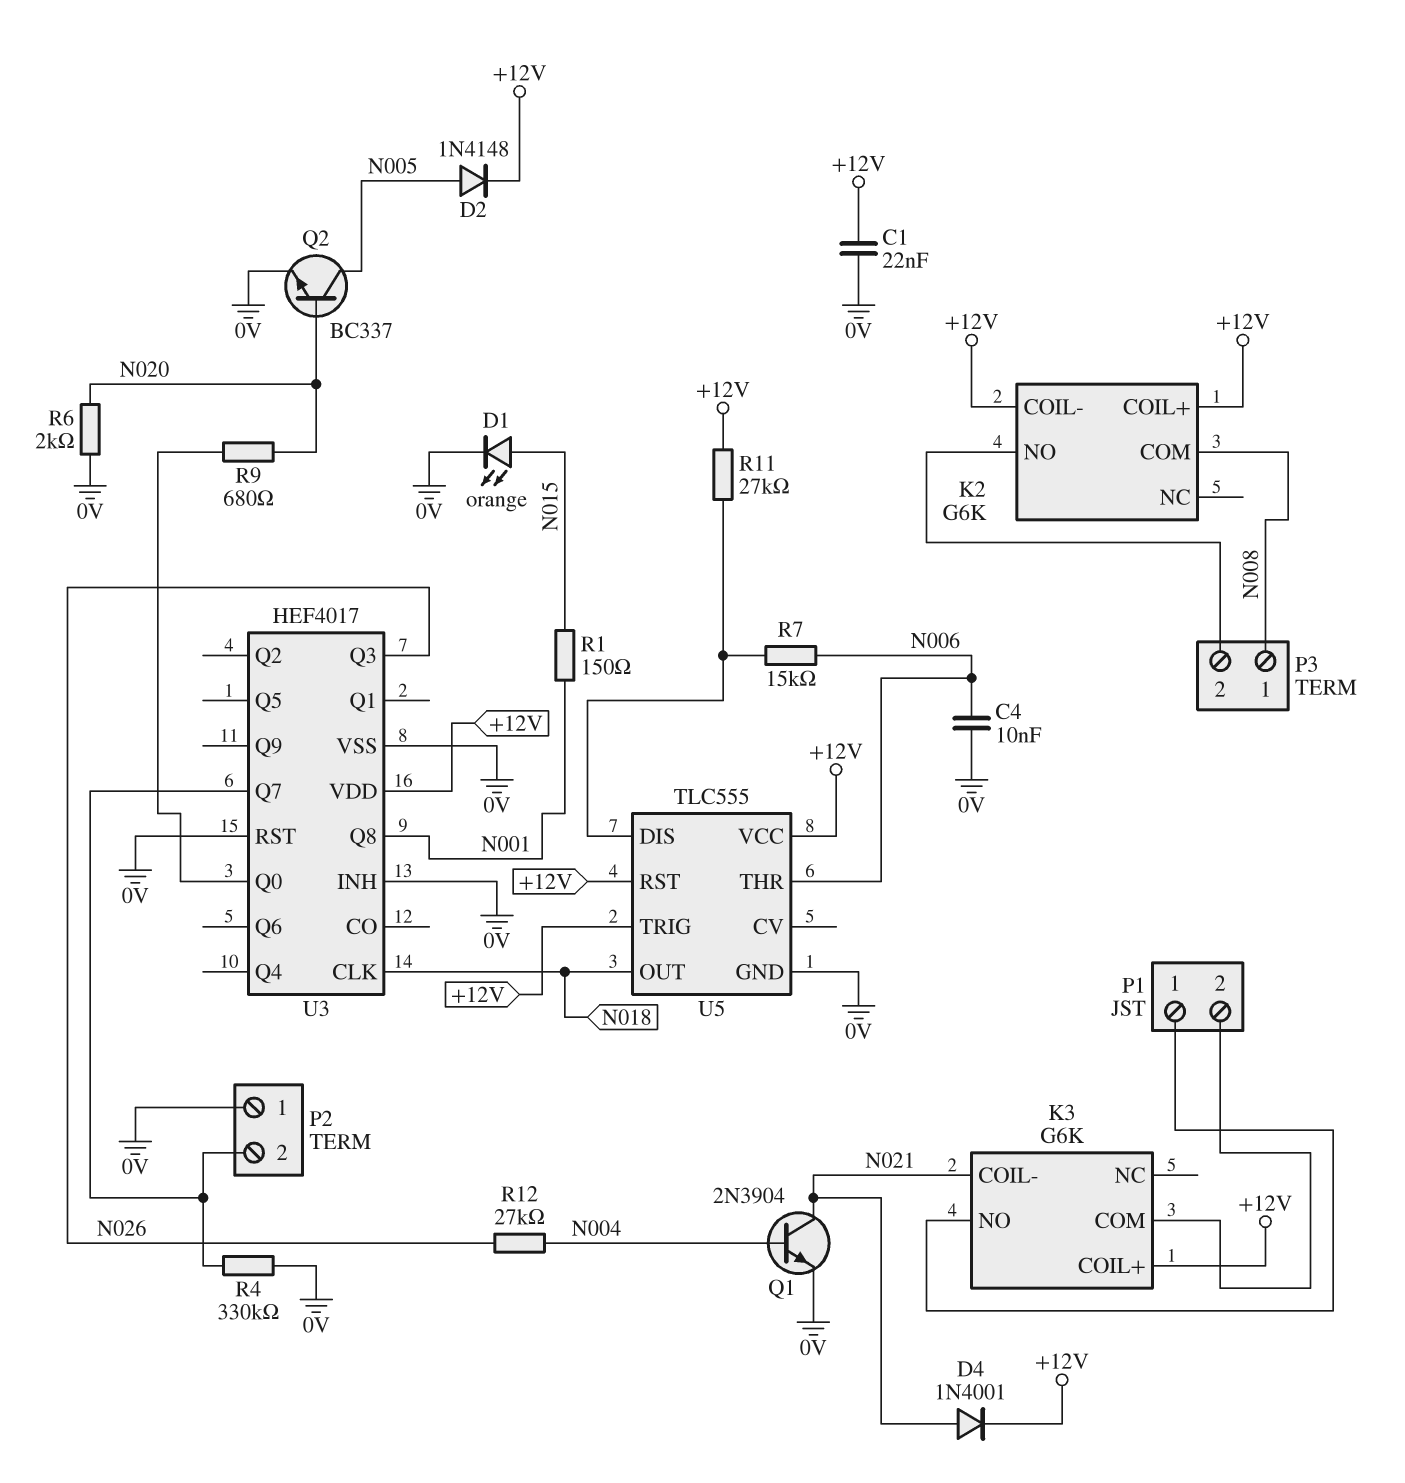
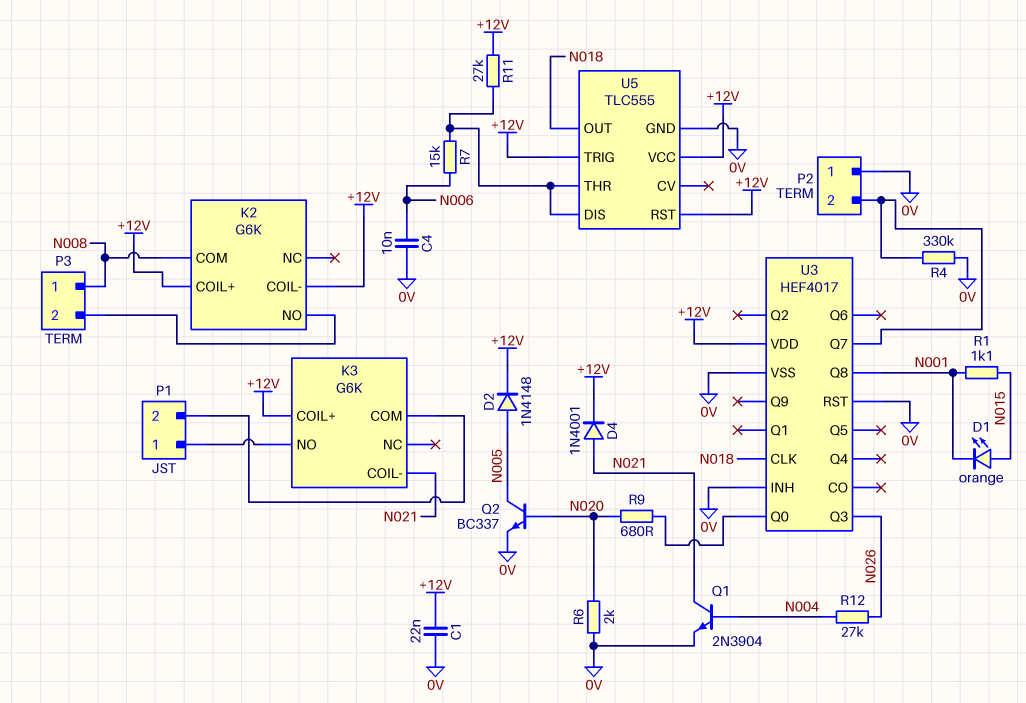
D1: LED orange (A N015, K 0V) -> LED orange (A N015, K N001)
R1: 150 (N001, N015) -> 1.1k (N001, N015)
U5 pin THR: N006 -> U5/DIS

